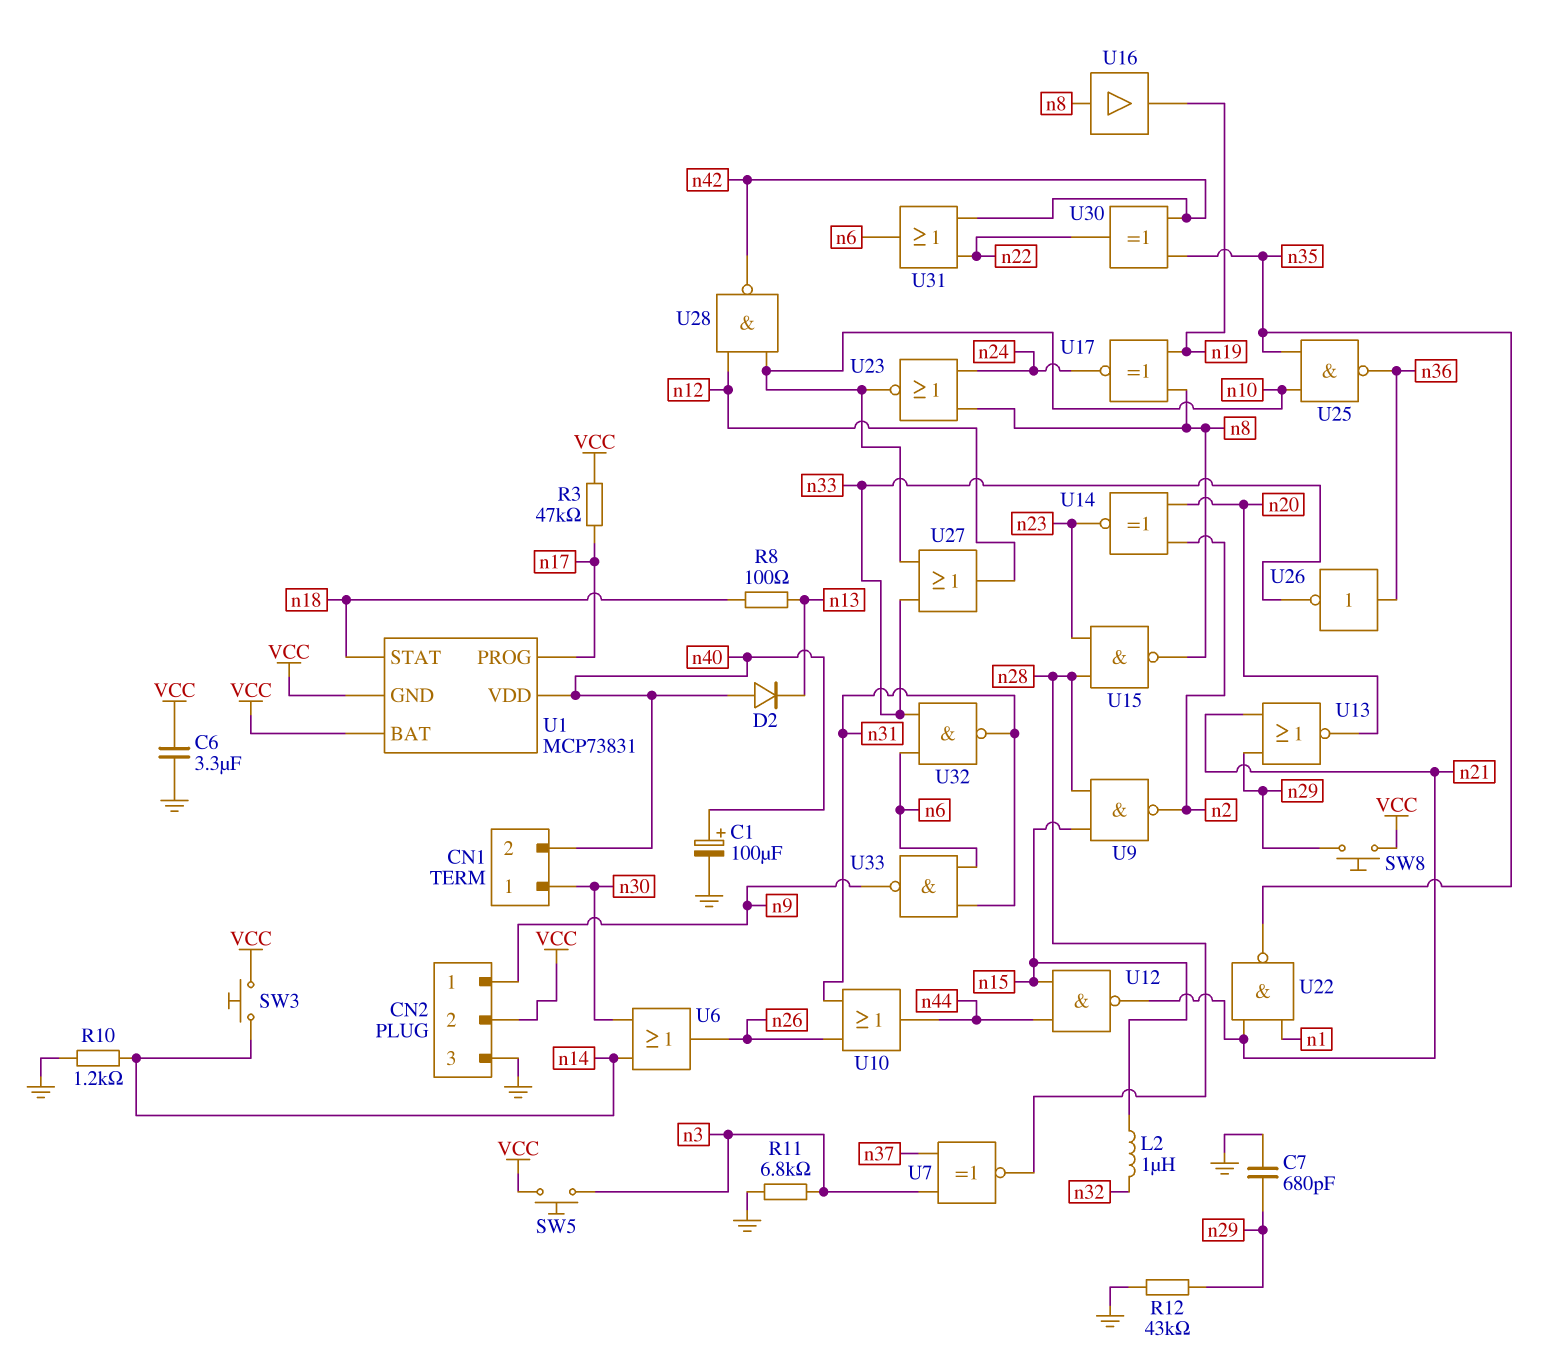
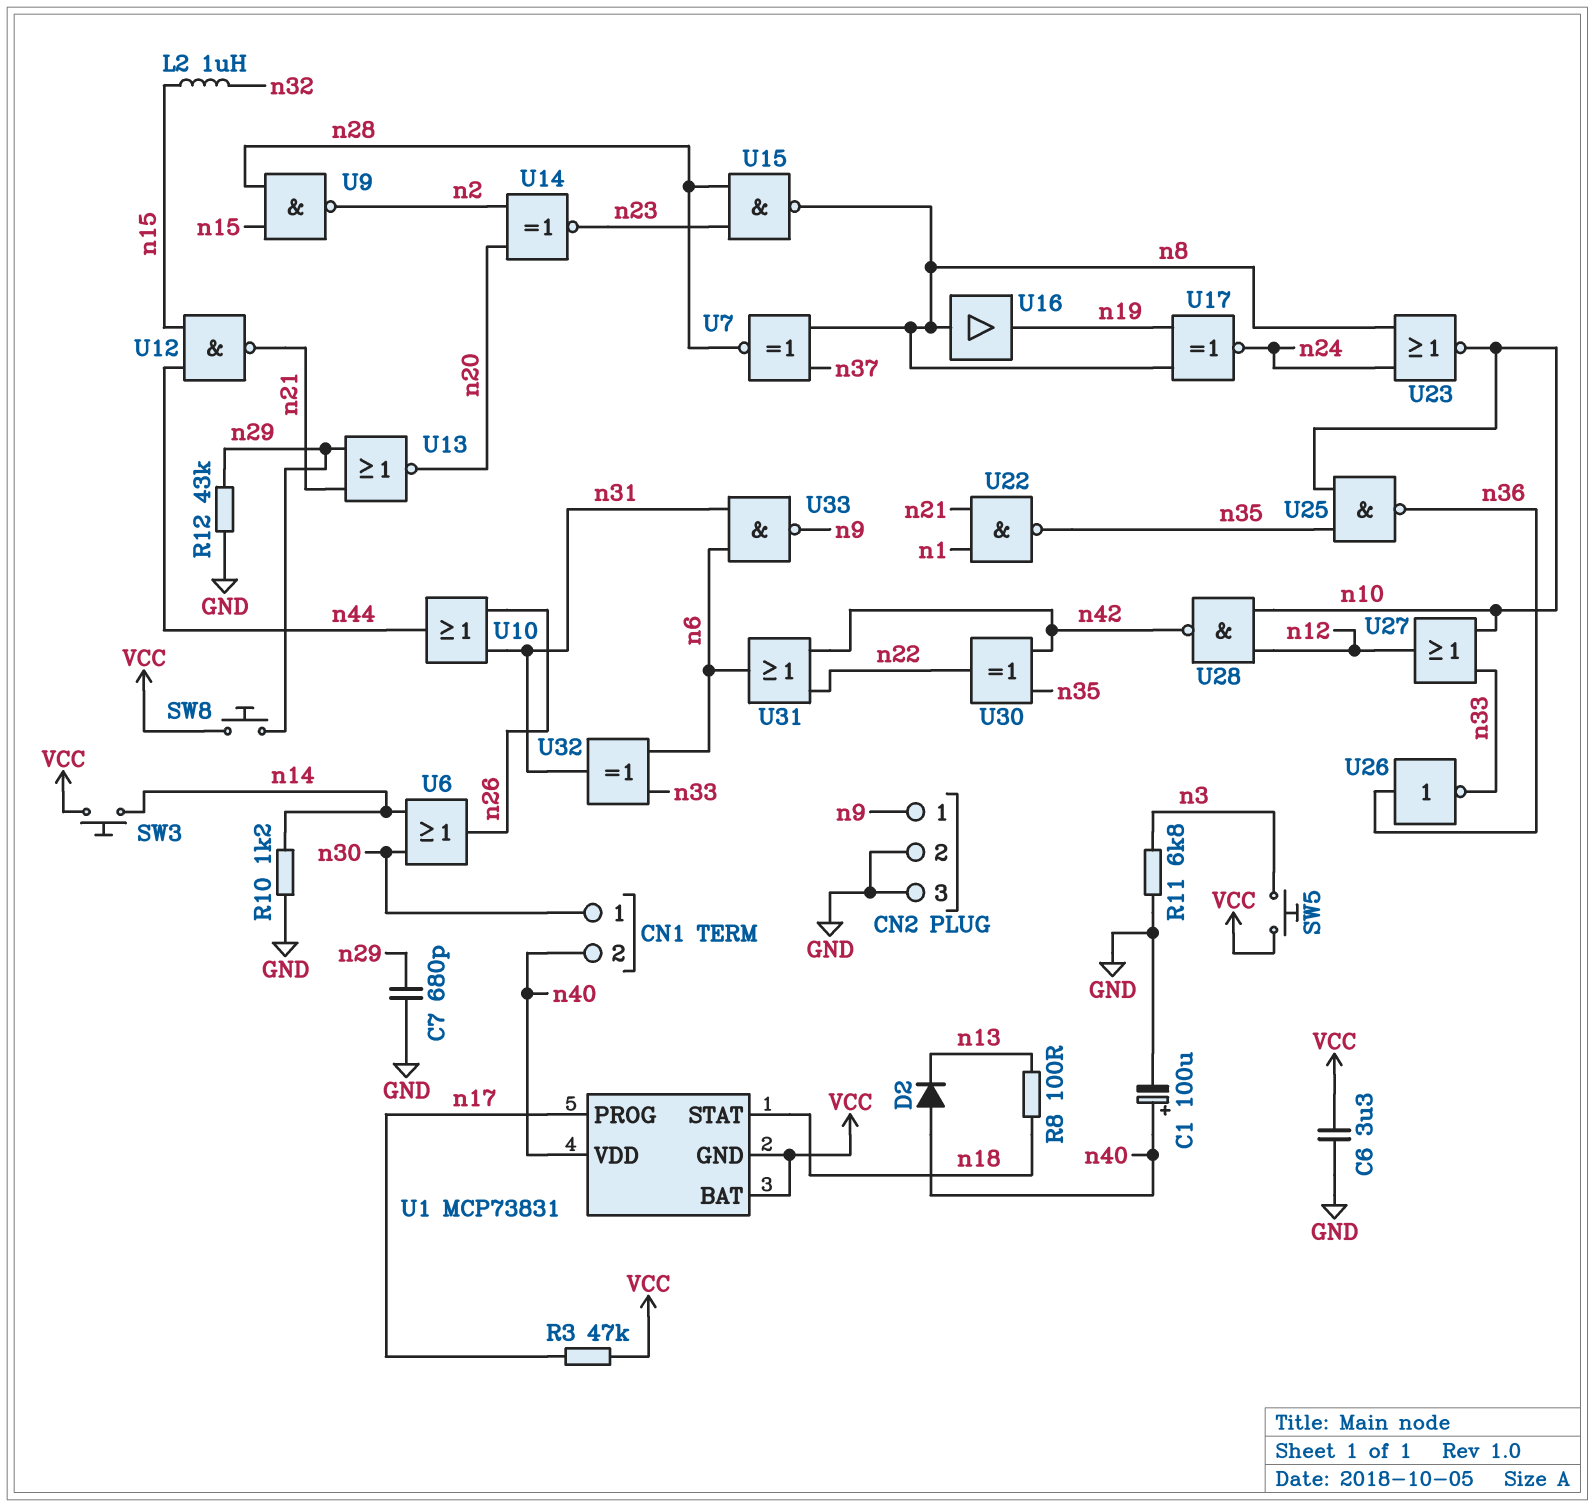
CN2 pin 2: VCC -> GND
U7: XNOR (in n3, in n37, out n28) -> XNOR (in n8, in n37, out n28)
U32: NAND (in n6, in n33, out n31) -> XOR (in n6, in n33, out n31)

